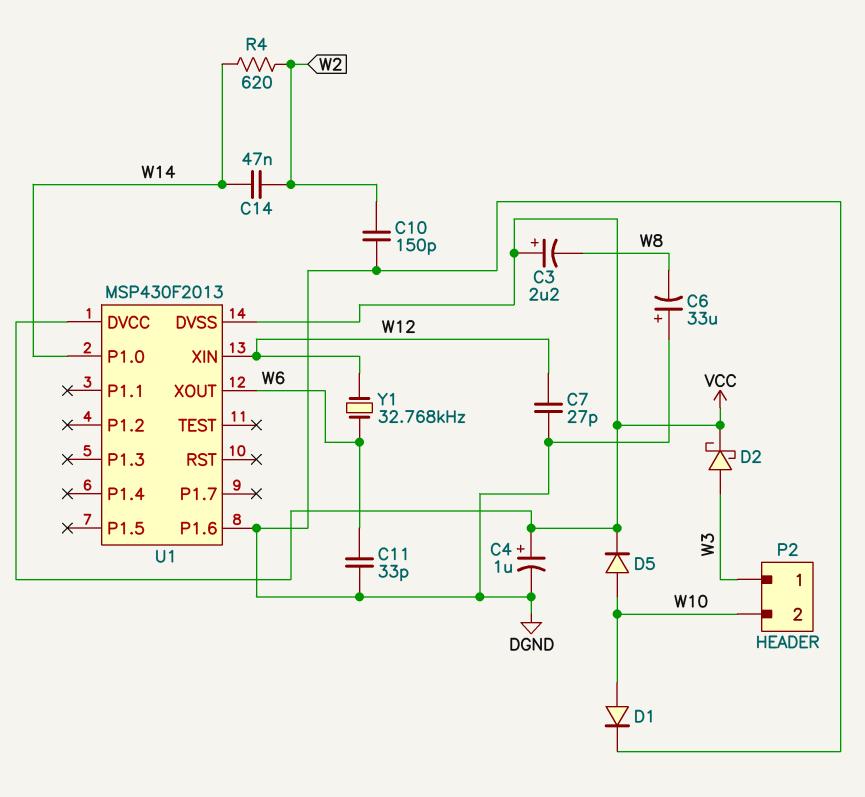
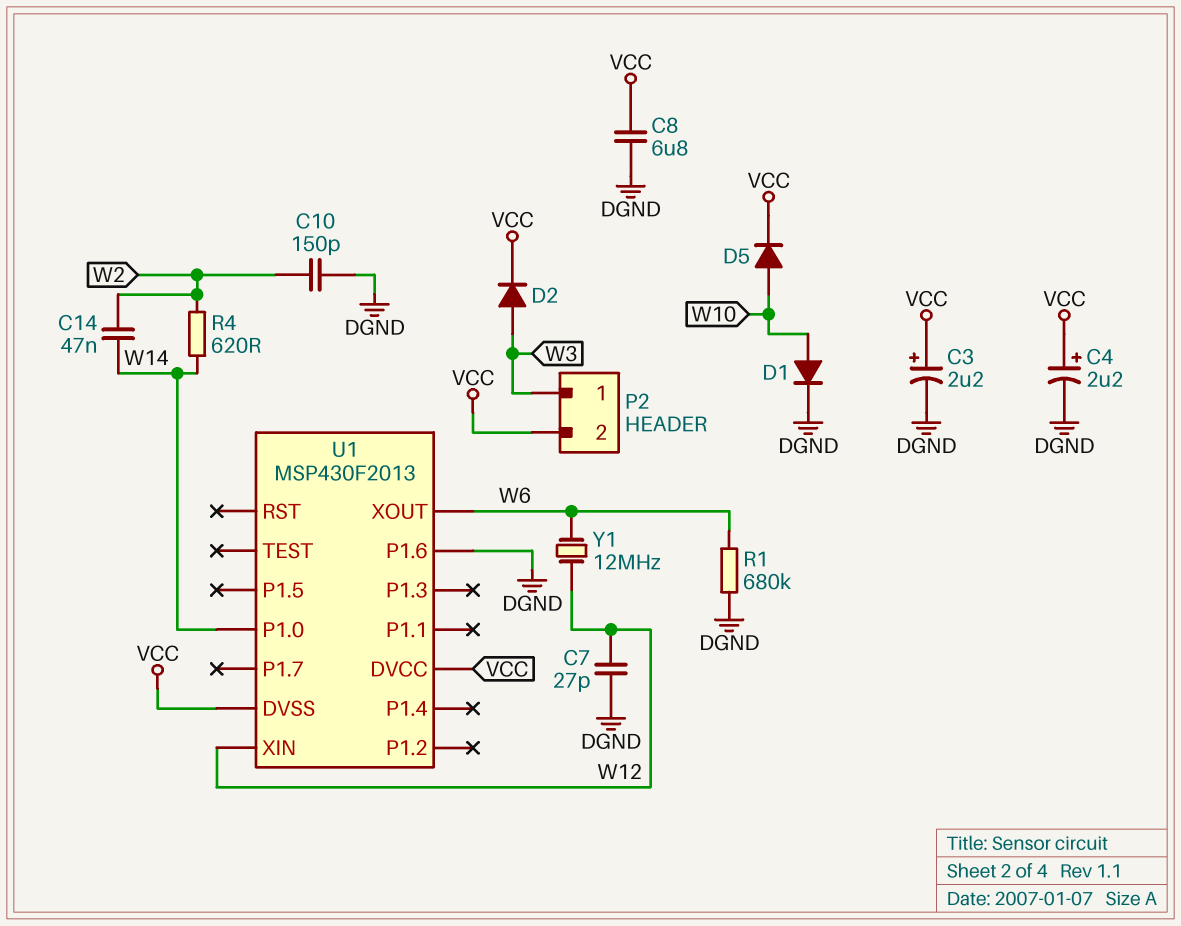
C3: 2.2uF (plus VCC, minus W8) -> 2.2uF (plus VCC, minus DGND)
C4: 1uF (plus VCC, minus DGND) -> 2.2uF (plus VCC, minus DGND)
C6: 33uF (plus DGND, minus W8) -> none
C8: none -> 6.8uF (DGND, VCC)
C11: 33pF (DGND, W6) -> none
D2: schottky (A W3, K VCC) -> diode (A W3, K VCC)
P2 pin 2: W10 -> VCC
R1: none -> 680k (DGND, W6)
Y1: 32.768kHz (W6, W12) -> 12MHz (W6, W12)

